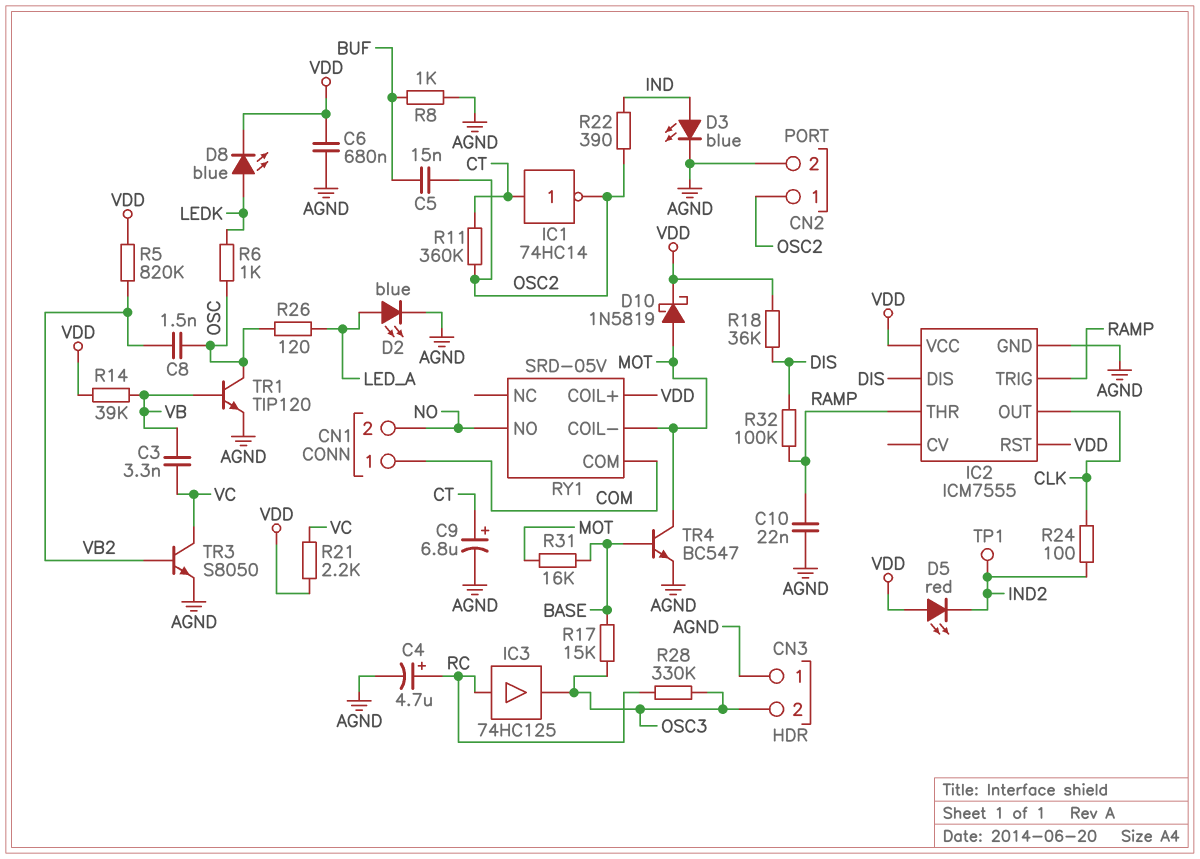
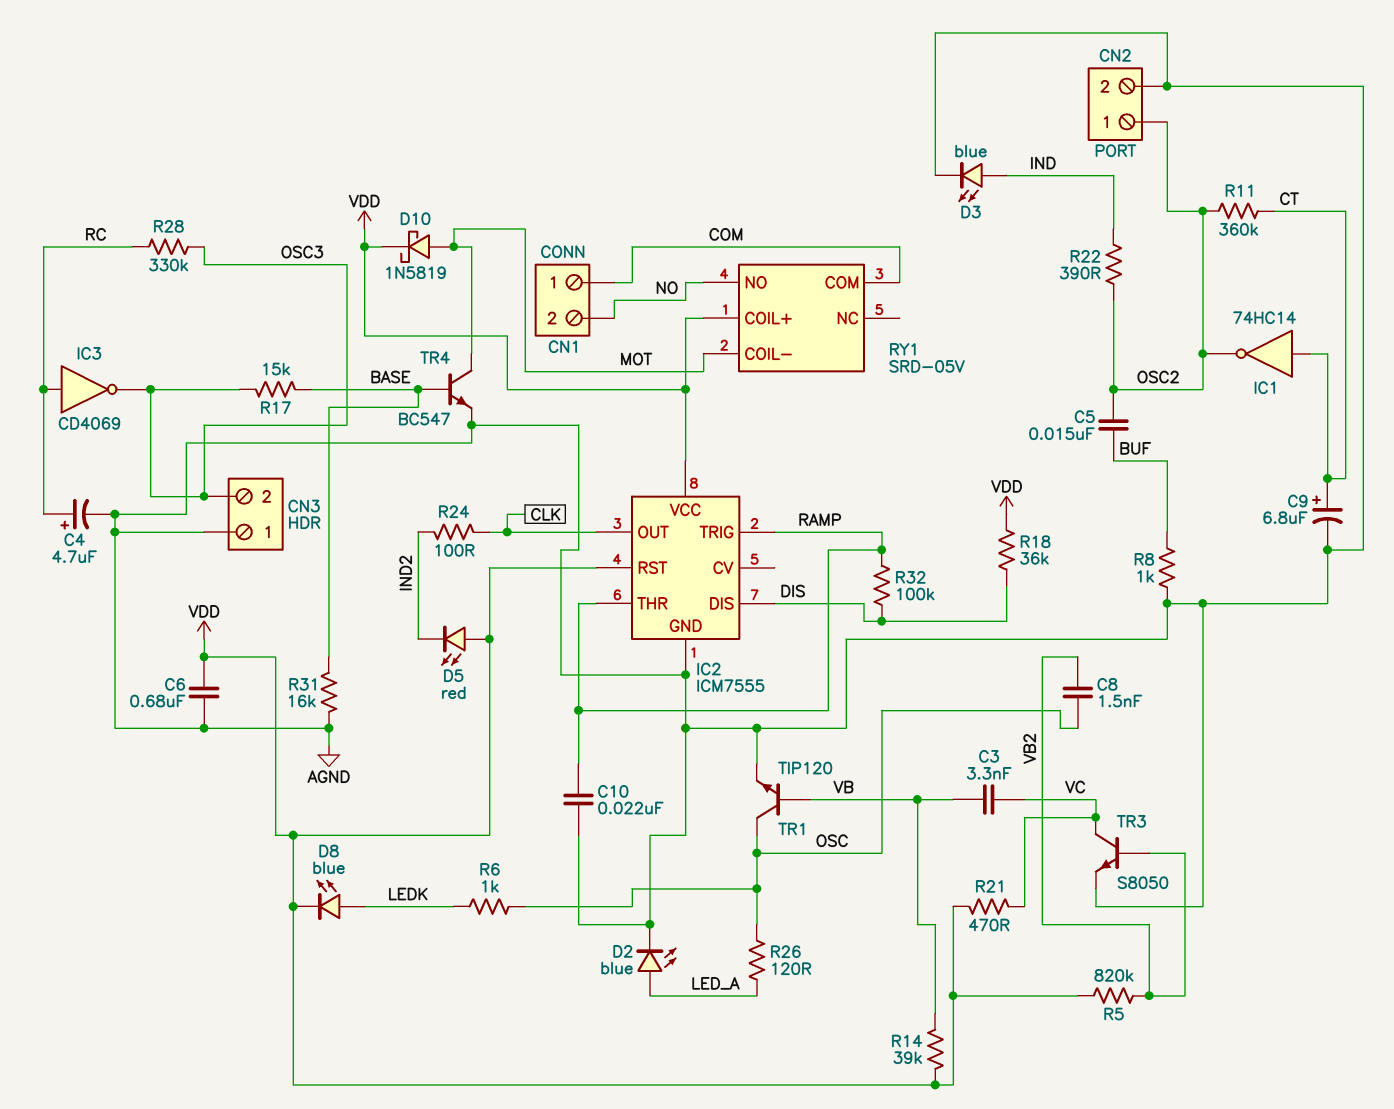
IC3: buffer 74HC125 (in RC, out OSC3) -> NOT CD4069 (in RC, out OSC3)
R21: 2.2k (VC, VDD) -> 470 (VC, VDD)
R31: 16k (BASE, MOT) -> 16k (AGND, BASE)
TP1: test point (IND2) -> none

